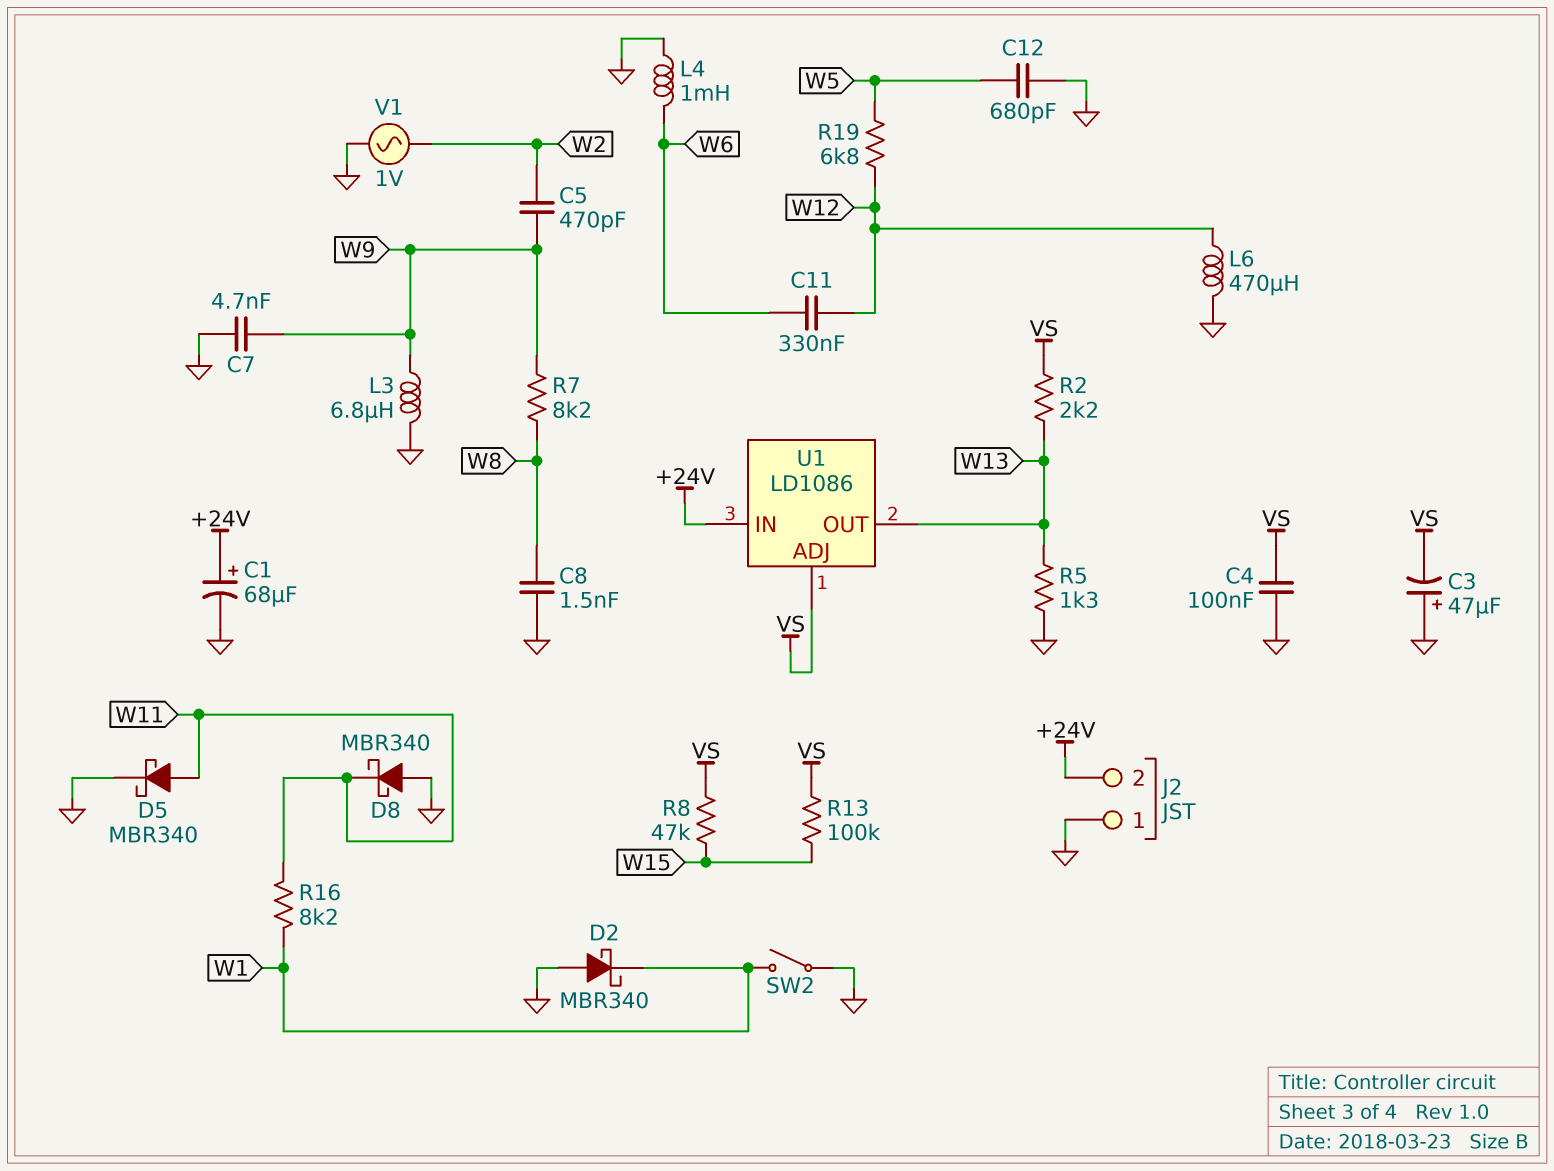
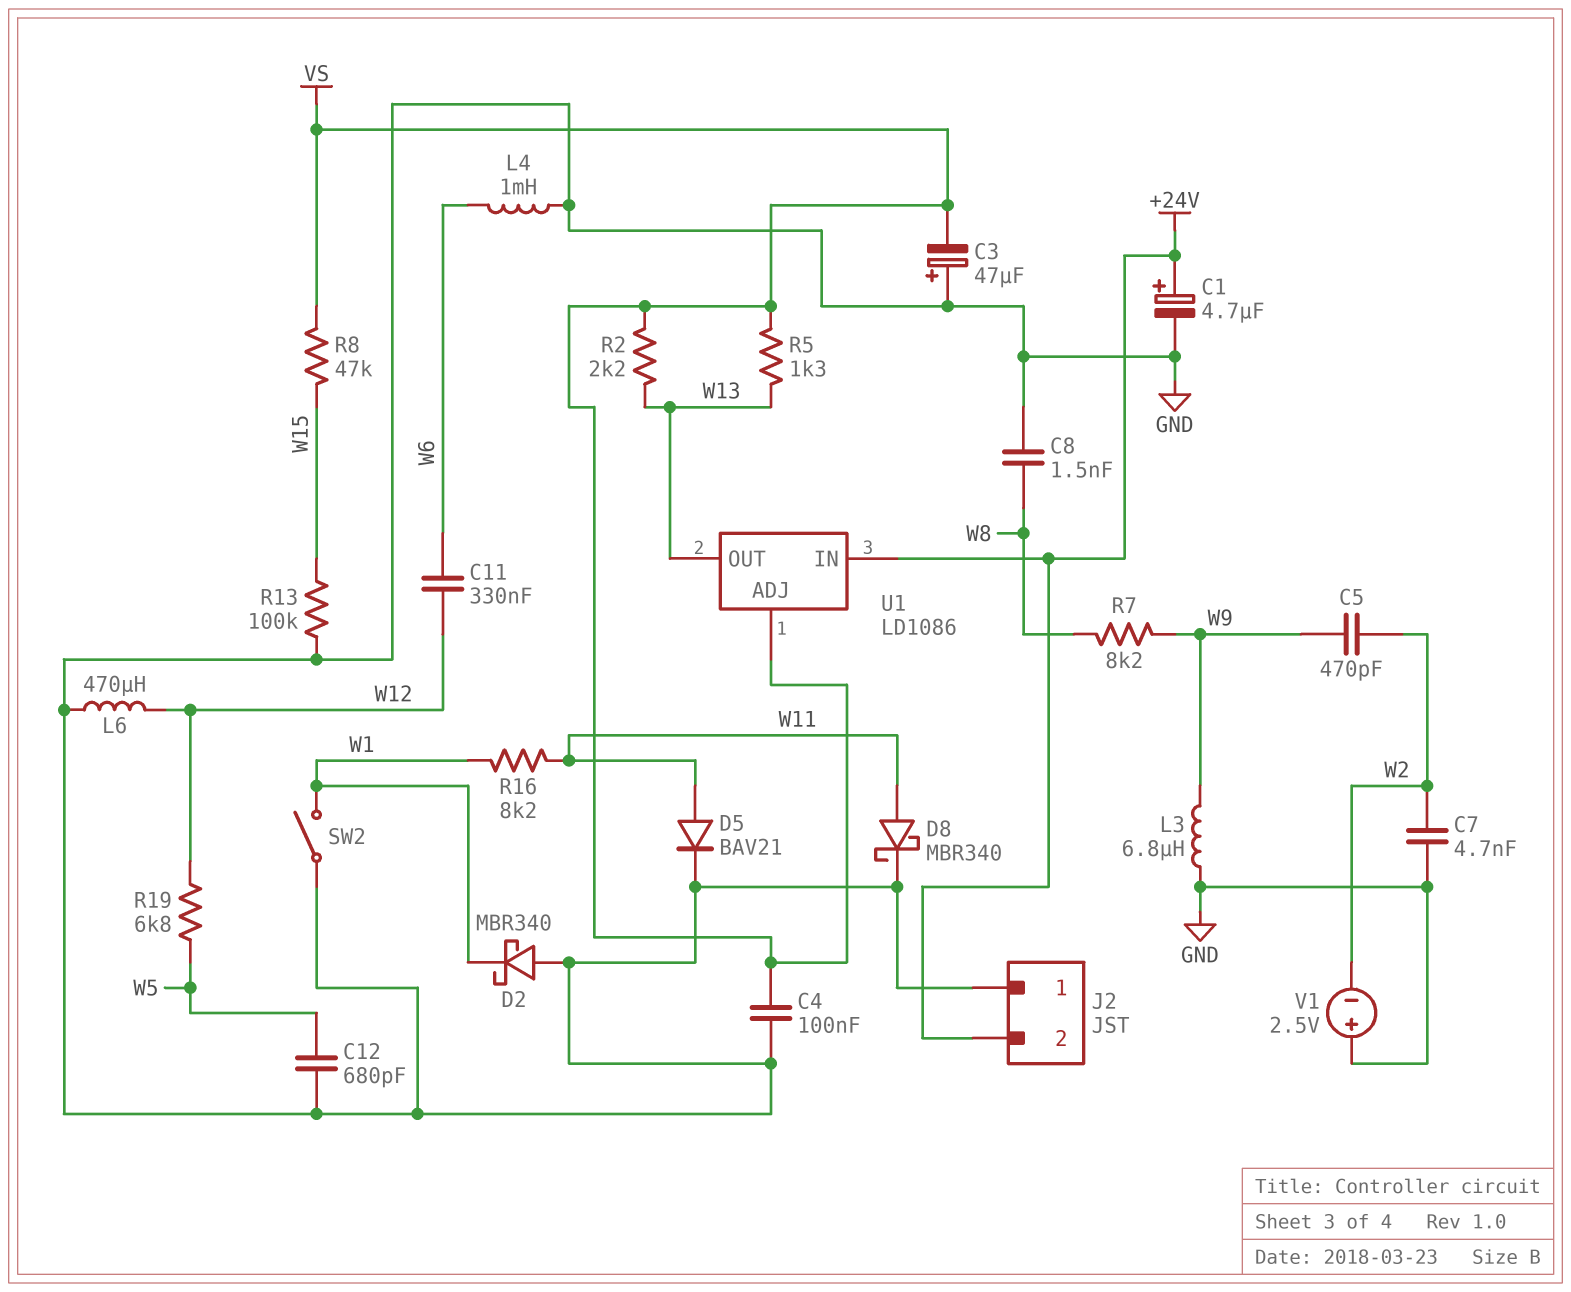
C1: 68uF (plus +24V, minus GND) -> 4.7uF (plus +24V, minus GND)
C7: 4.7nF (GND, W9) -> 4.7nF (GND, W2)
D5: schottky MBR340 (A W11, K GND) -> diode BAV21 (A W11, K GND)
D8: schottky MBR340 (A GND, K W11) -> schottky MBR340 (A W11, K GND)
R5: 1.3k (GND, W13) -> 1.3k (VS, W13)
R13: 100k (VS, W15) -> 100k (GND, W15)
V1: AC 1V (GND, W2) -> 2.5V (plus GND, minus W2)

